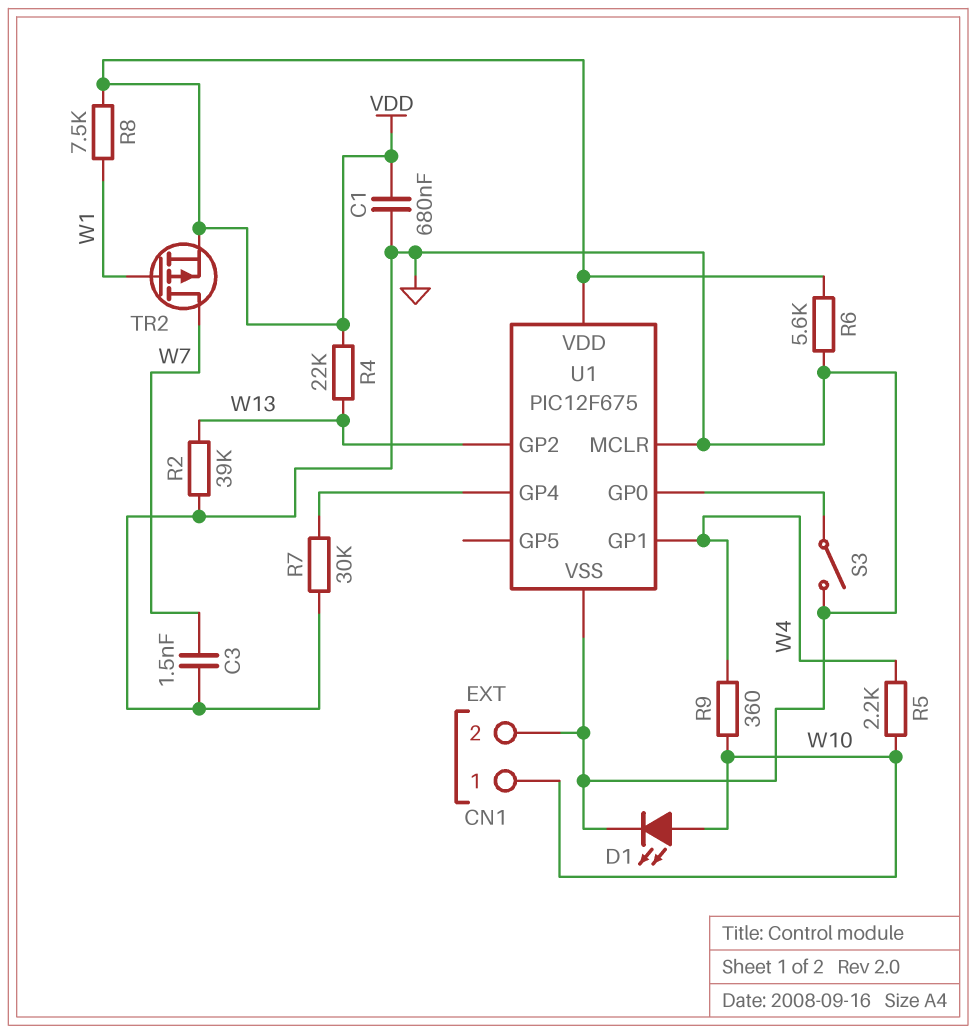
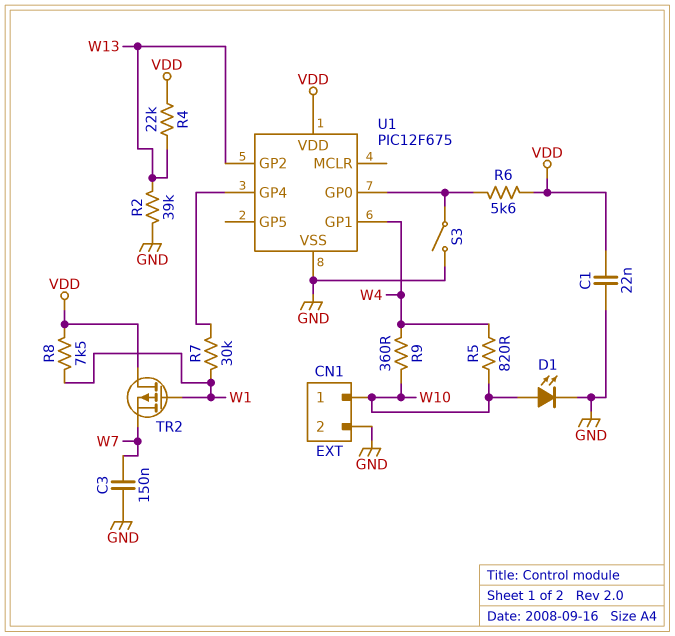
C1: 680nF (GND, VDD) -> 22nF (GND, VDD)
C3: 1.5nF (GND, W7) -> 150nF (GND, W7)
R5: 2.2k (W4, W10) -> 820 (W4, W10)
R6: 5.6k (GND, VDD) -> 5.6k (U1/GP0, VDD)
R7: 30k (GND, U1/GP4) -> 30k (U1/GP4, W1)
TR2: PMOS (G W1, D W7, S VDD) -> PMOS (G W1, D VDD, S W7)
U1 pin MCLR: GND -> none

